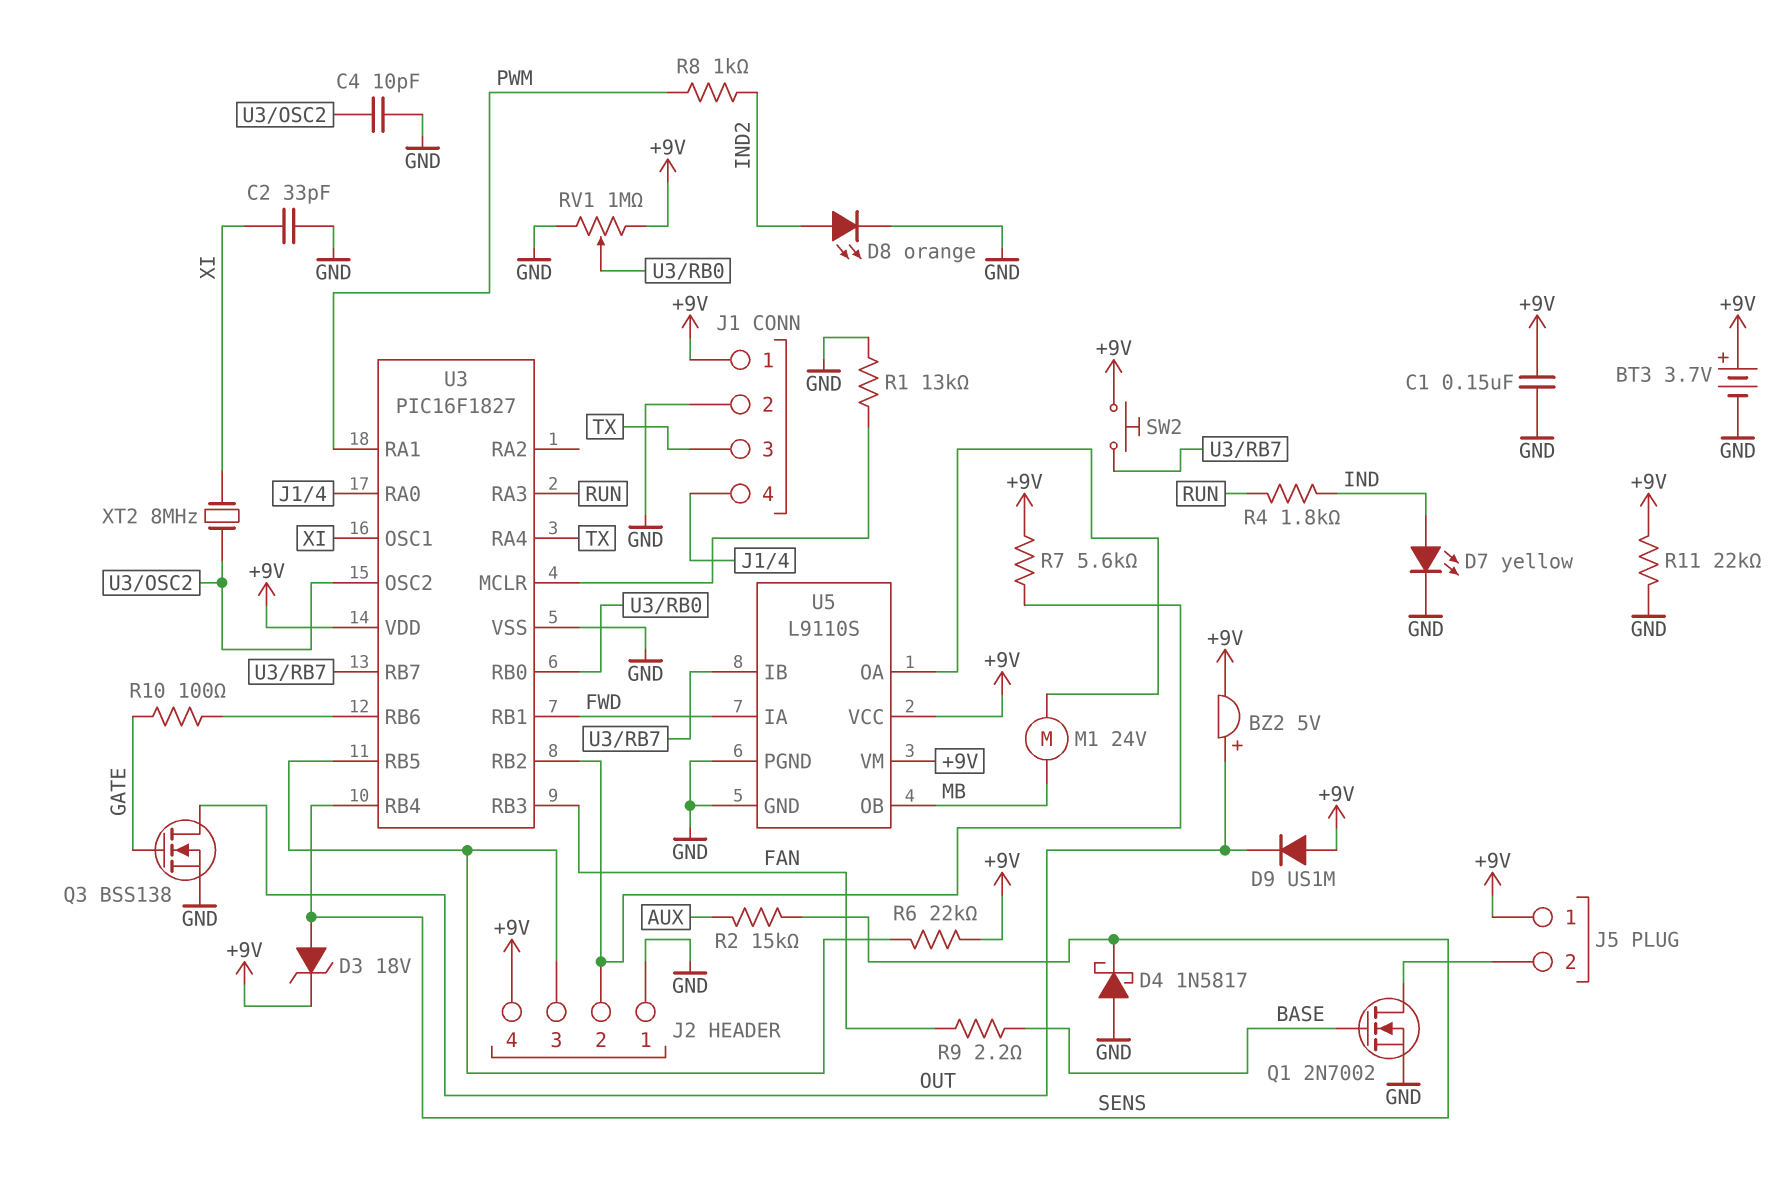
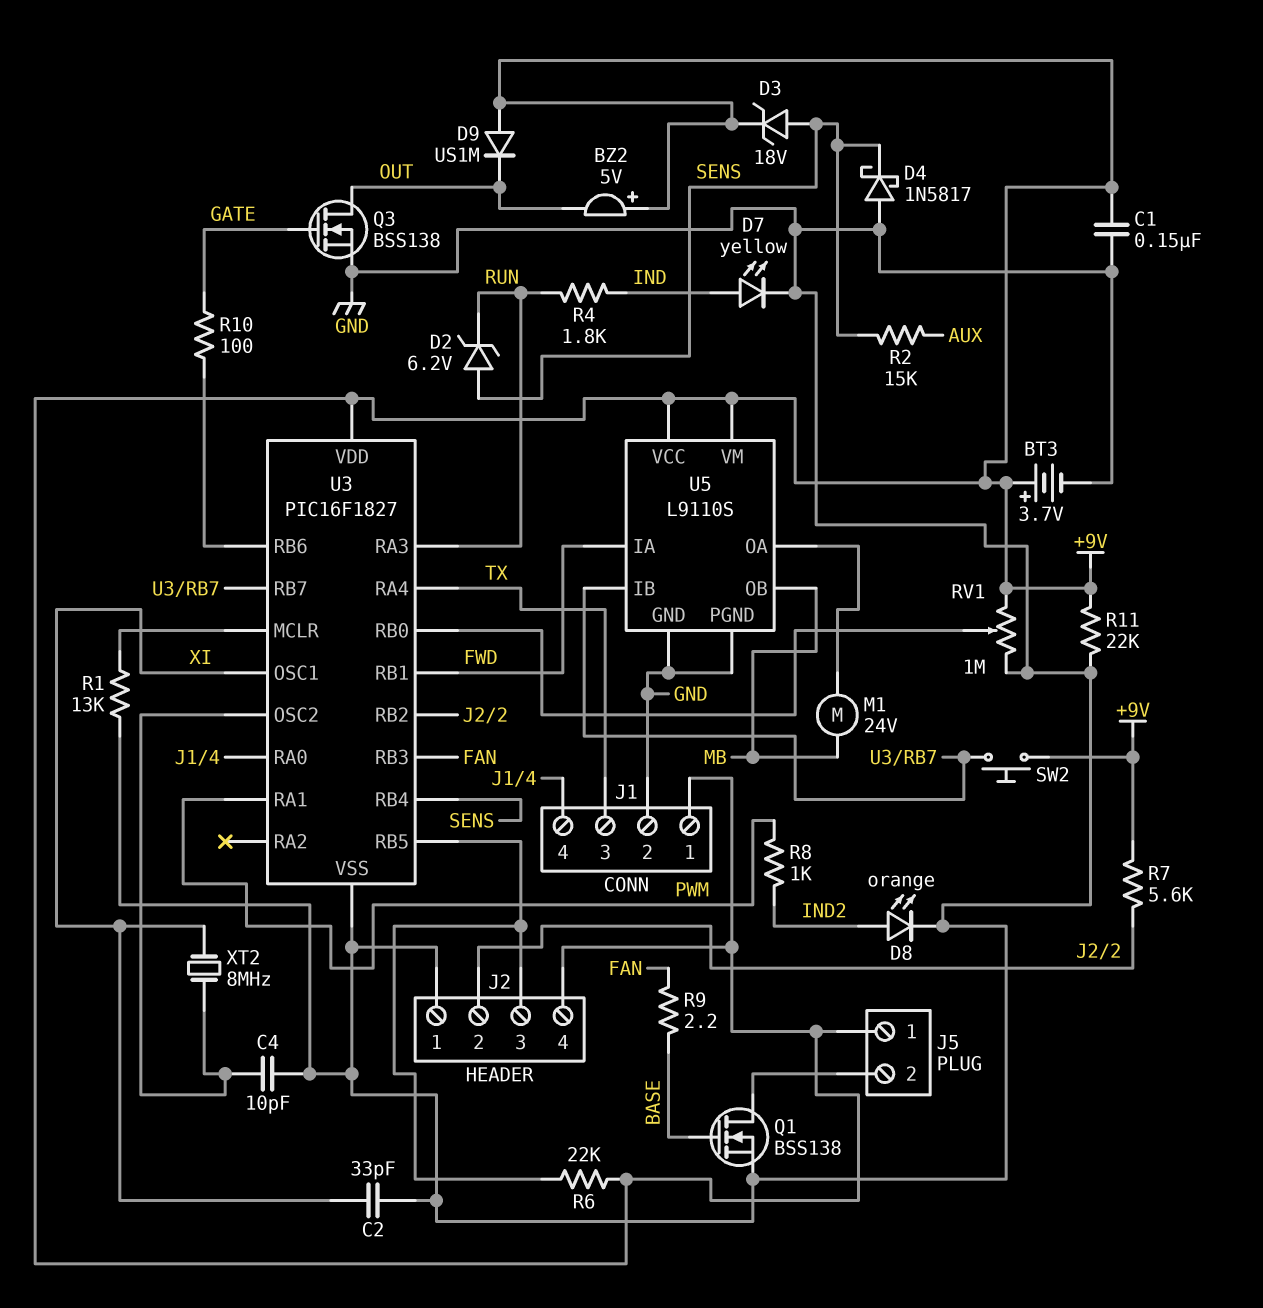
BZ2: buzzer 5V (plus OUT, minus +9V) -> buzzer 5V (plus +9V, minus OUT)
D2: none -> zener 6.2V (A SENS, K RUN)
Q1: NMOS 2N7002 (G BASE, D J5/2, S GND) -> NMOS BSS138 (G BASE, D J5/2, S GND)

